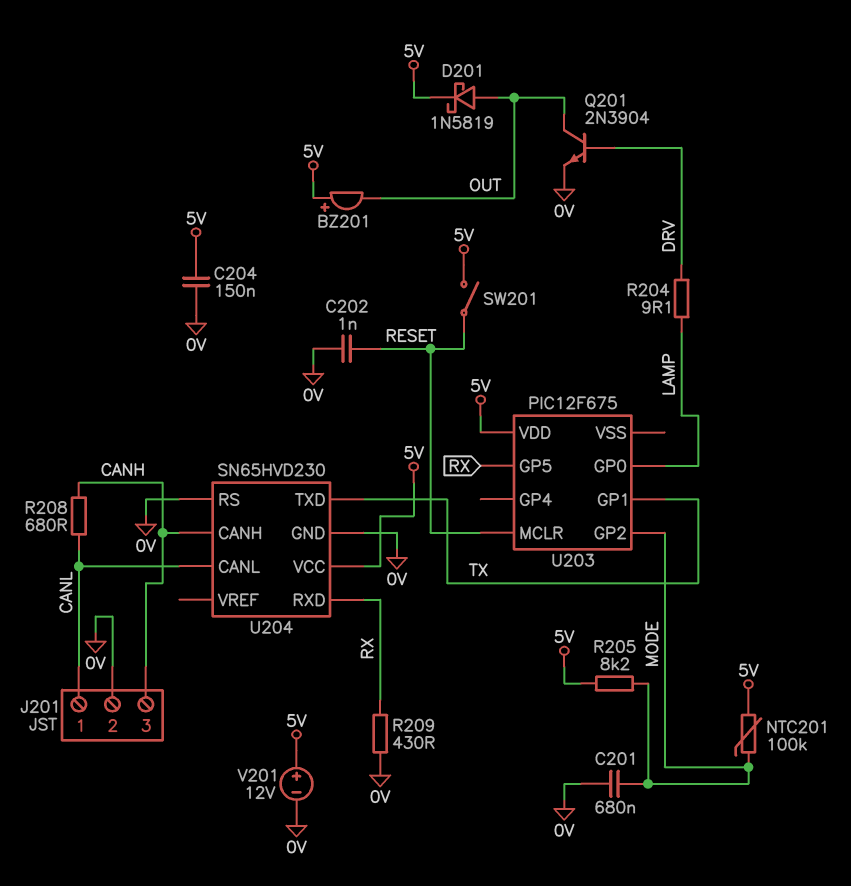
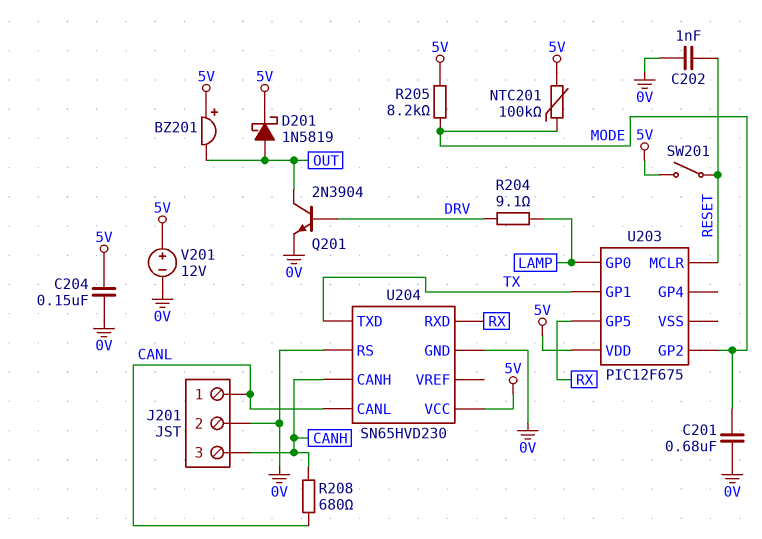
R209: 430 (0V, RX) -> none

